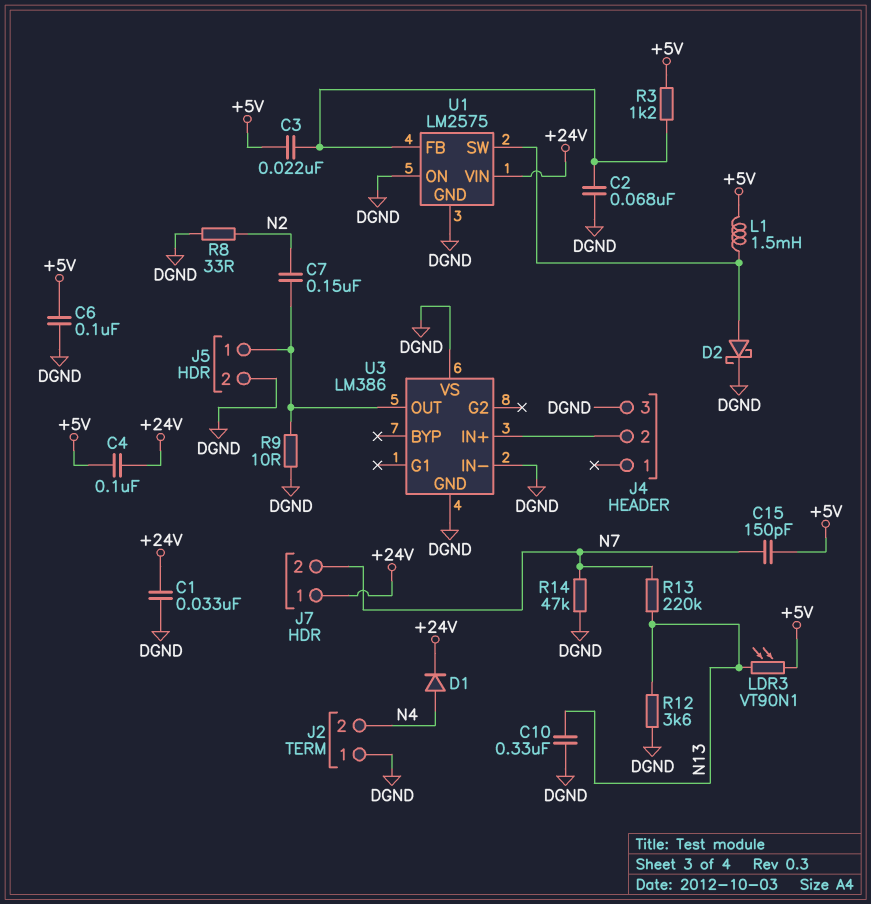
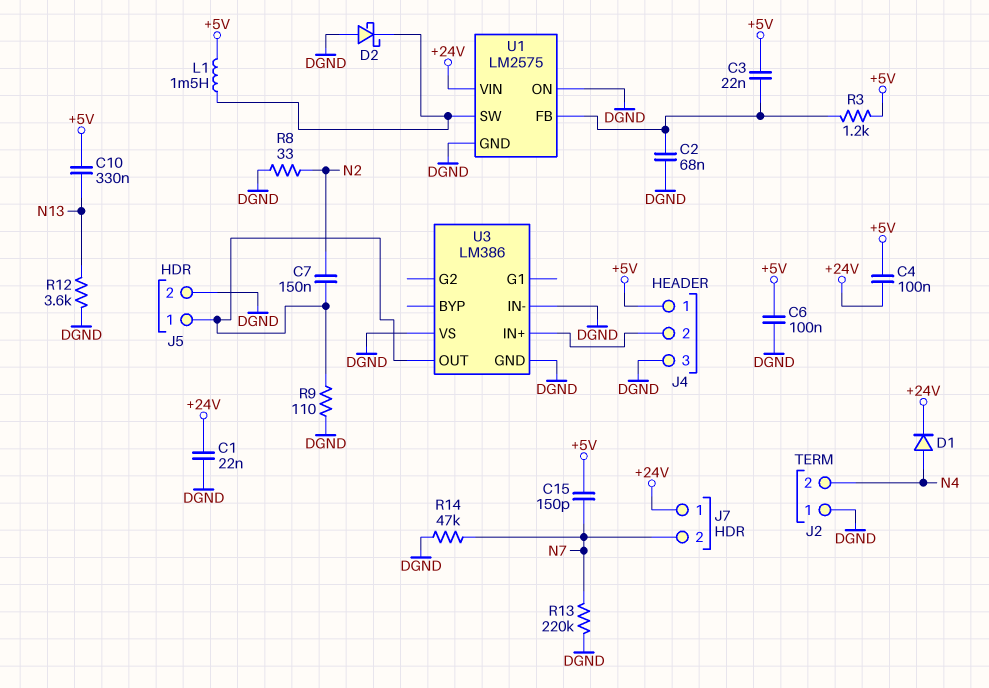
C1: 33nF (+24V, DGND) -> 22nF (+24V, DGND)
C10: 330nF (DGND, N13) -> 330nF (+5V, N13)
D2: schottky (A U1/SW, K DGND) -> schottky (A DGND, K U1/SW)
J4 pin 1: none -> +5V
LDR3: VT90N1 (+5V, N13) -> none
R9: 10 (DGND, J5/1) -> 110 (DGND, J5/1)
R13: 220k (N7, N13) -> 220k (DGND, N7)

